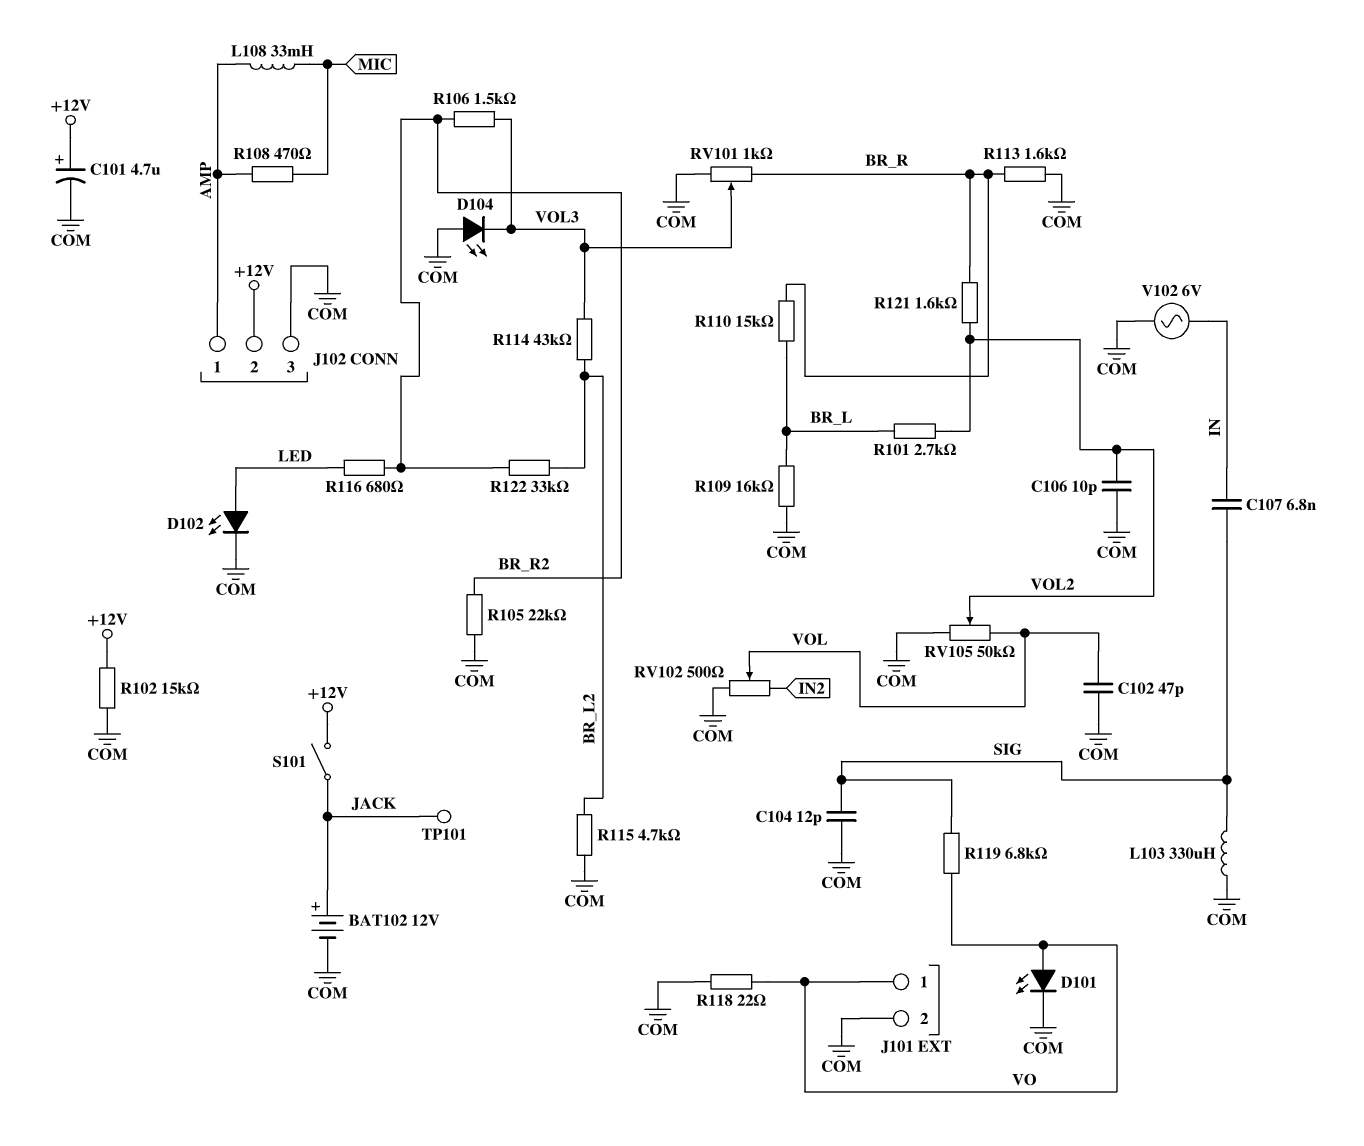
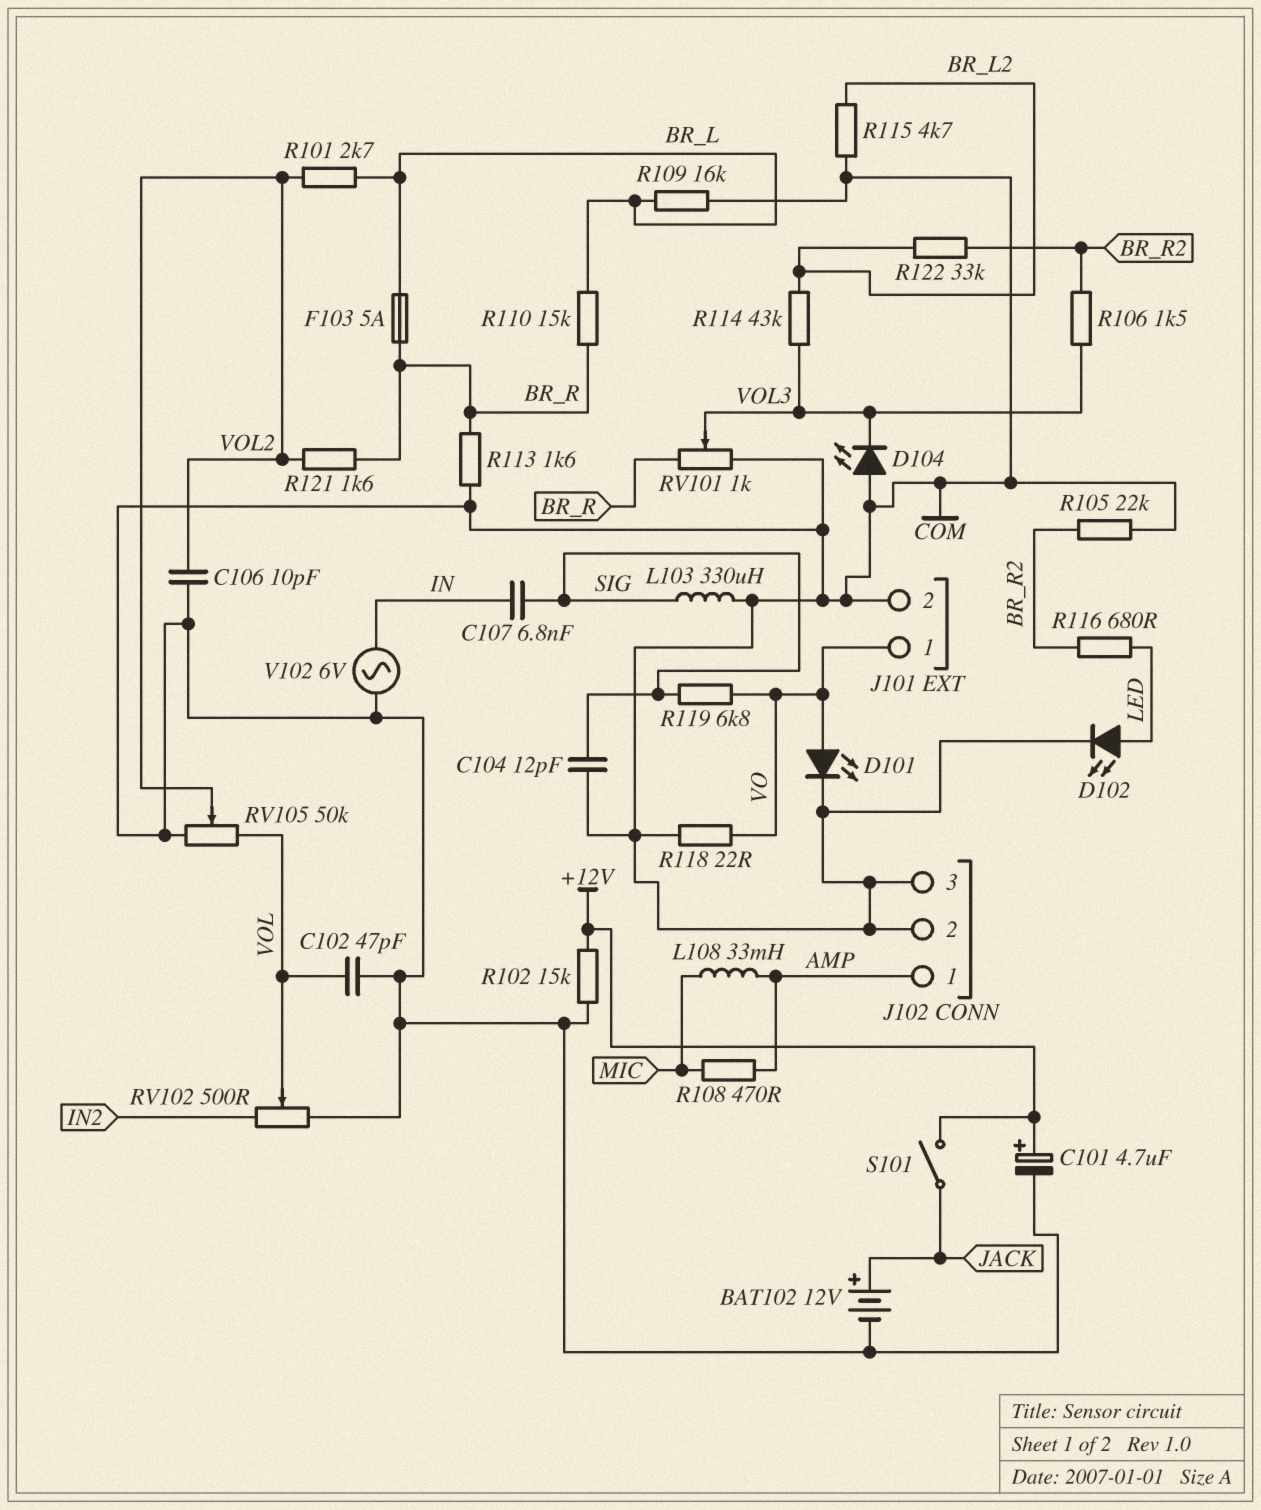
F103: none -> 5A (BR_L, BR_R)
J102 pin 2: +12V -> COM
TP101: test point (JACK) -> none

